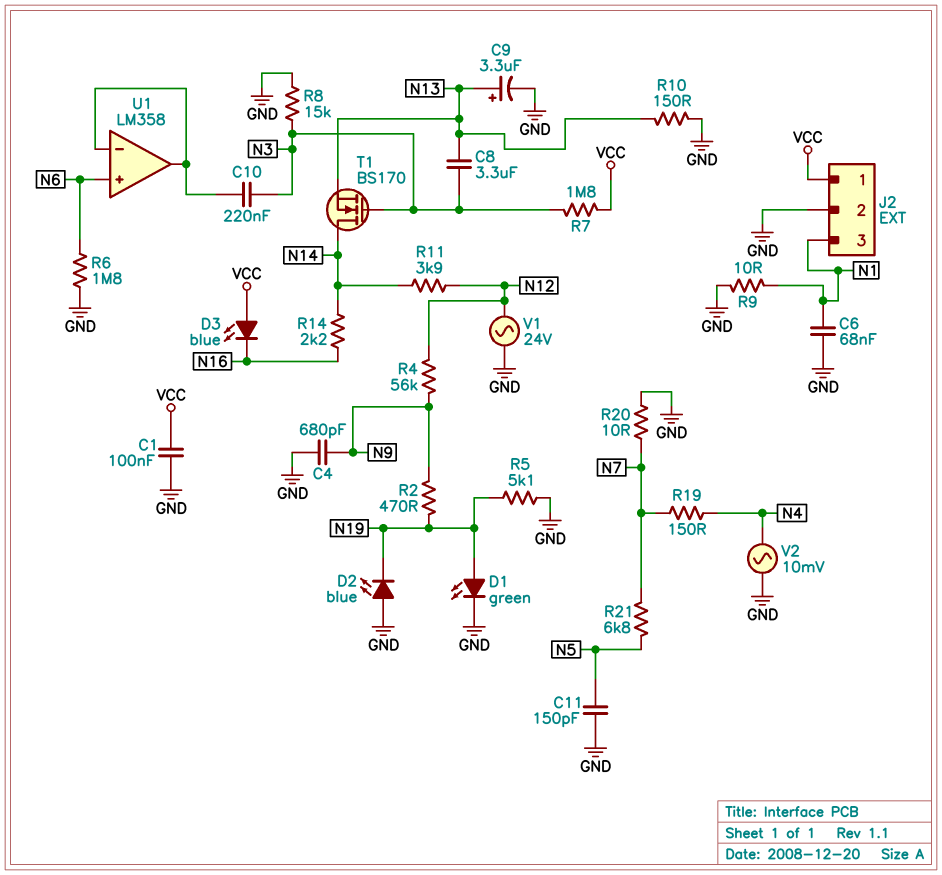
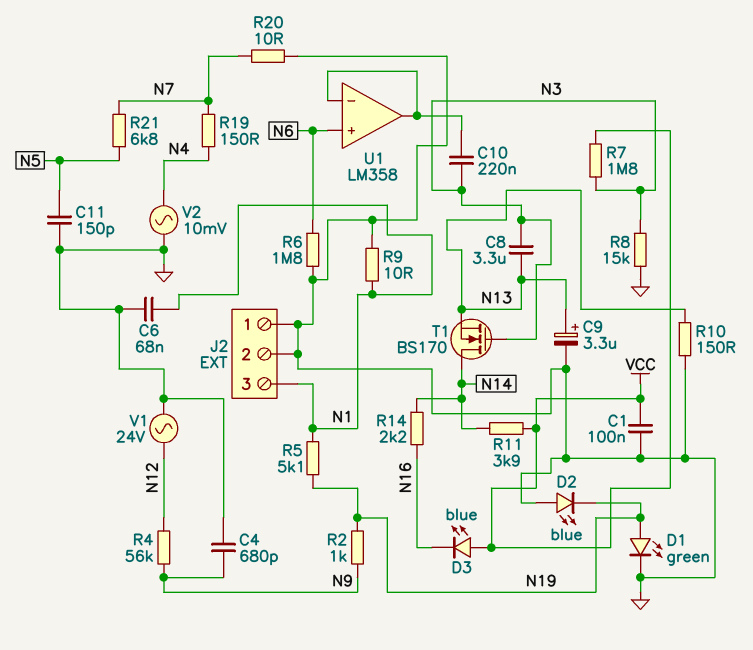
J2 pin 1: VCC -> GND
R2: 470 (N9, N19) -> 1k (N9, N19)
R5: 5.1k (GND, N19) -> 5.1k (N1, N19)
R11: 3.9k (N12, N14) -> 3.9k (N14, VCC)

